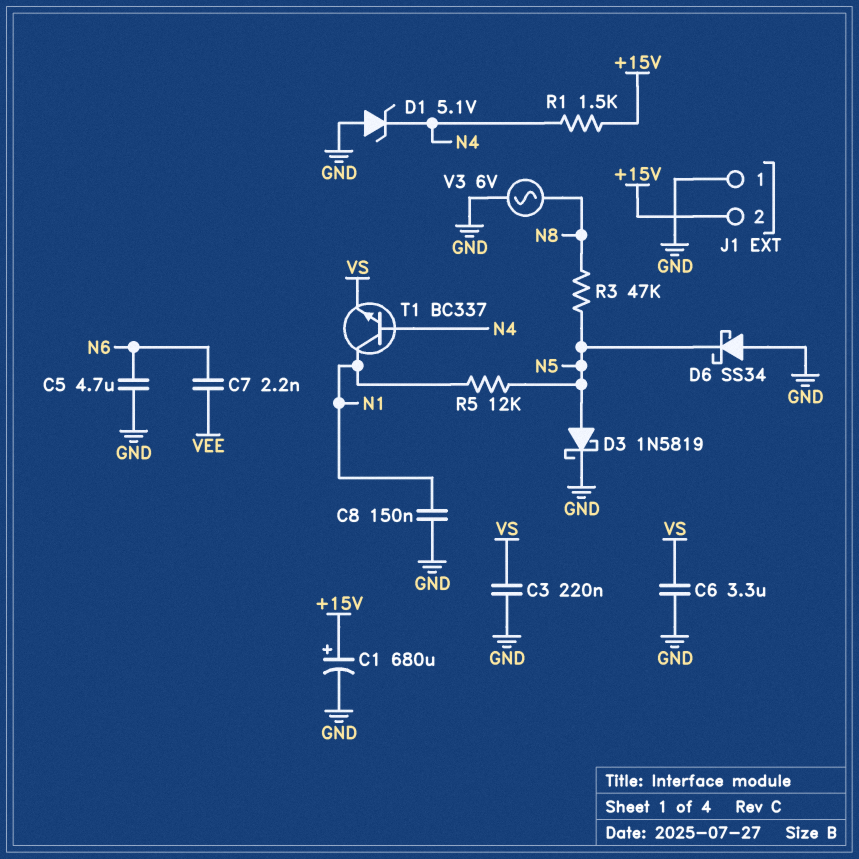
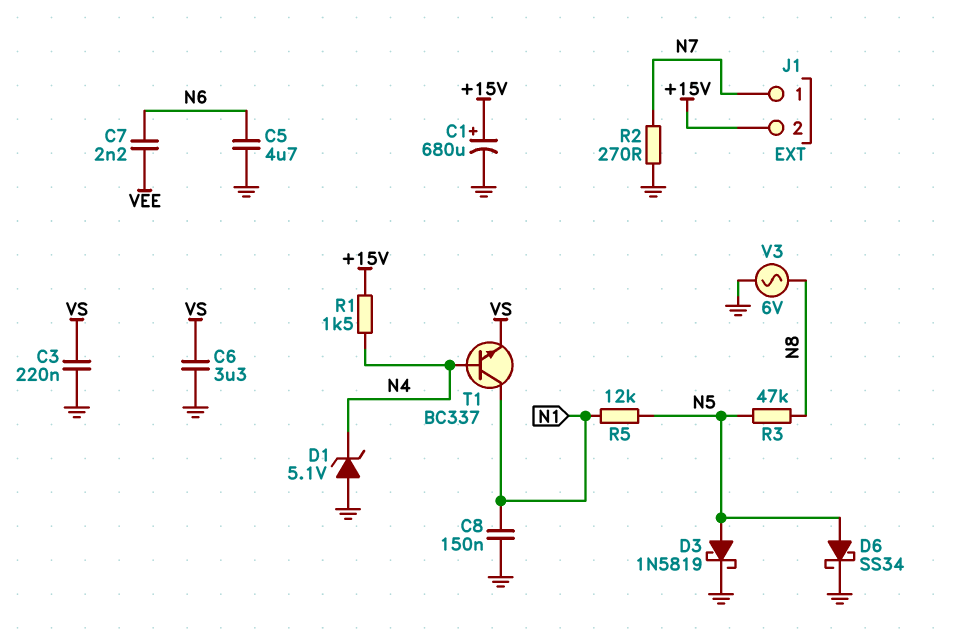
D6: schottky SS34 (A GND, K N5) -> schottky SS34 (A N5, K GND)
J1 pin 1: GND -> N7
R2: none -> 270 (GND, N7)

